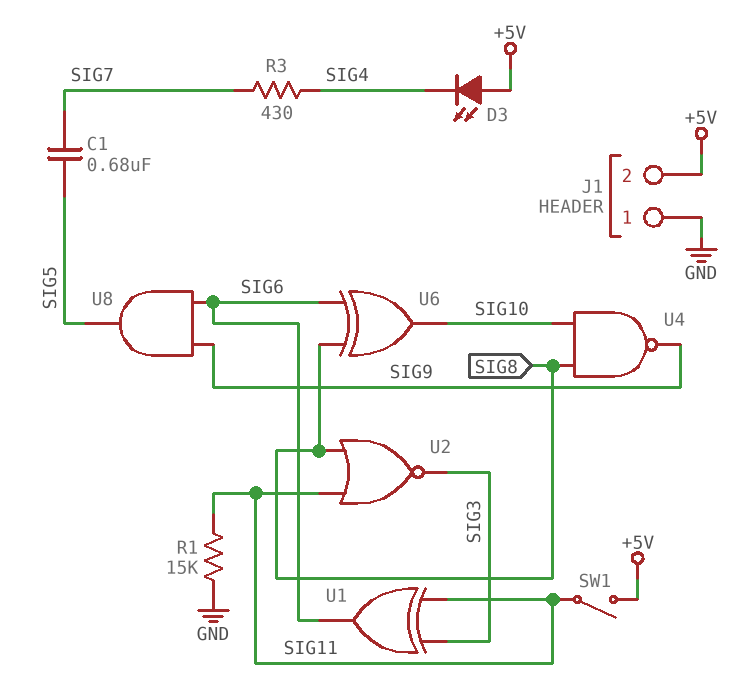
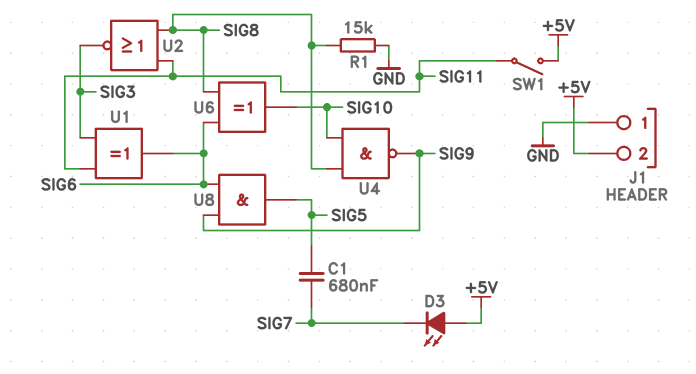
D3: LED (A +5V, K SIG4) -> LED (A +5V, K SIG7)
R1: 15k (GND, SIG11) -> 15k (GND, SIG8)
R3: 430 (SIG4, SIG7) -> none

